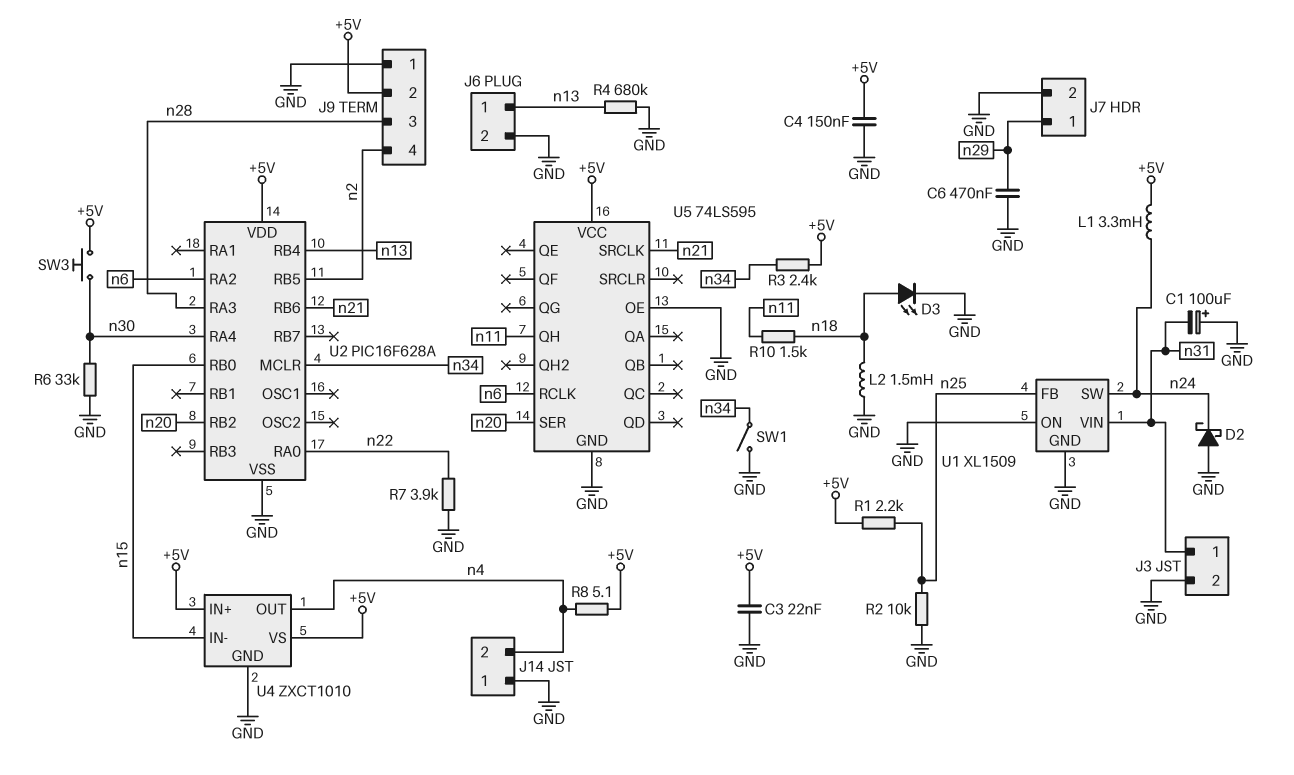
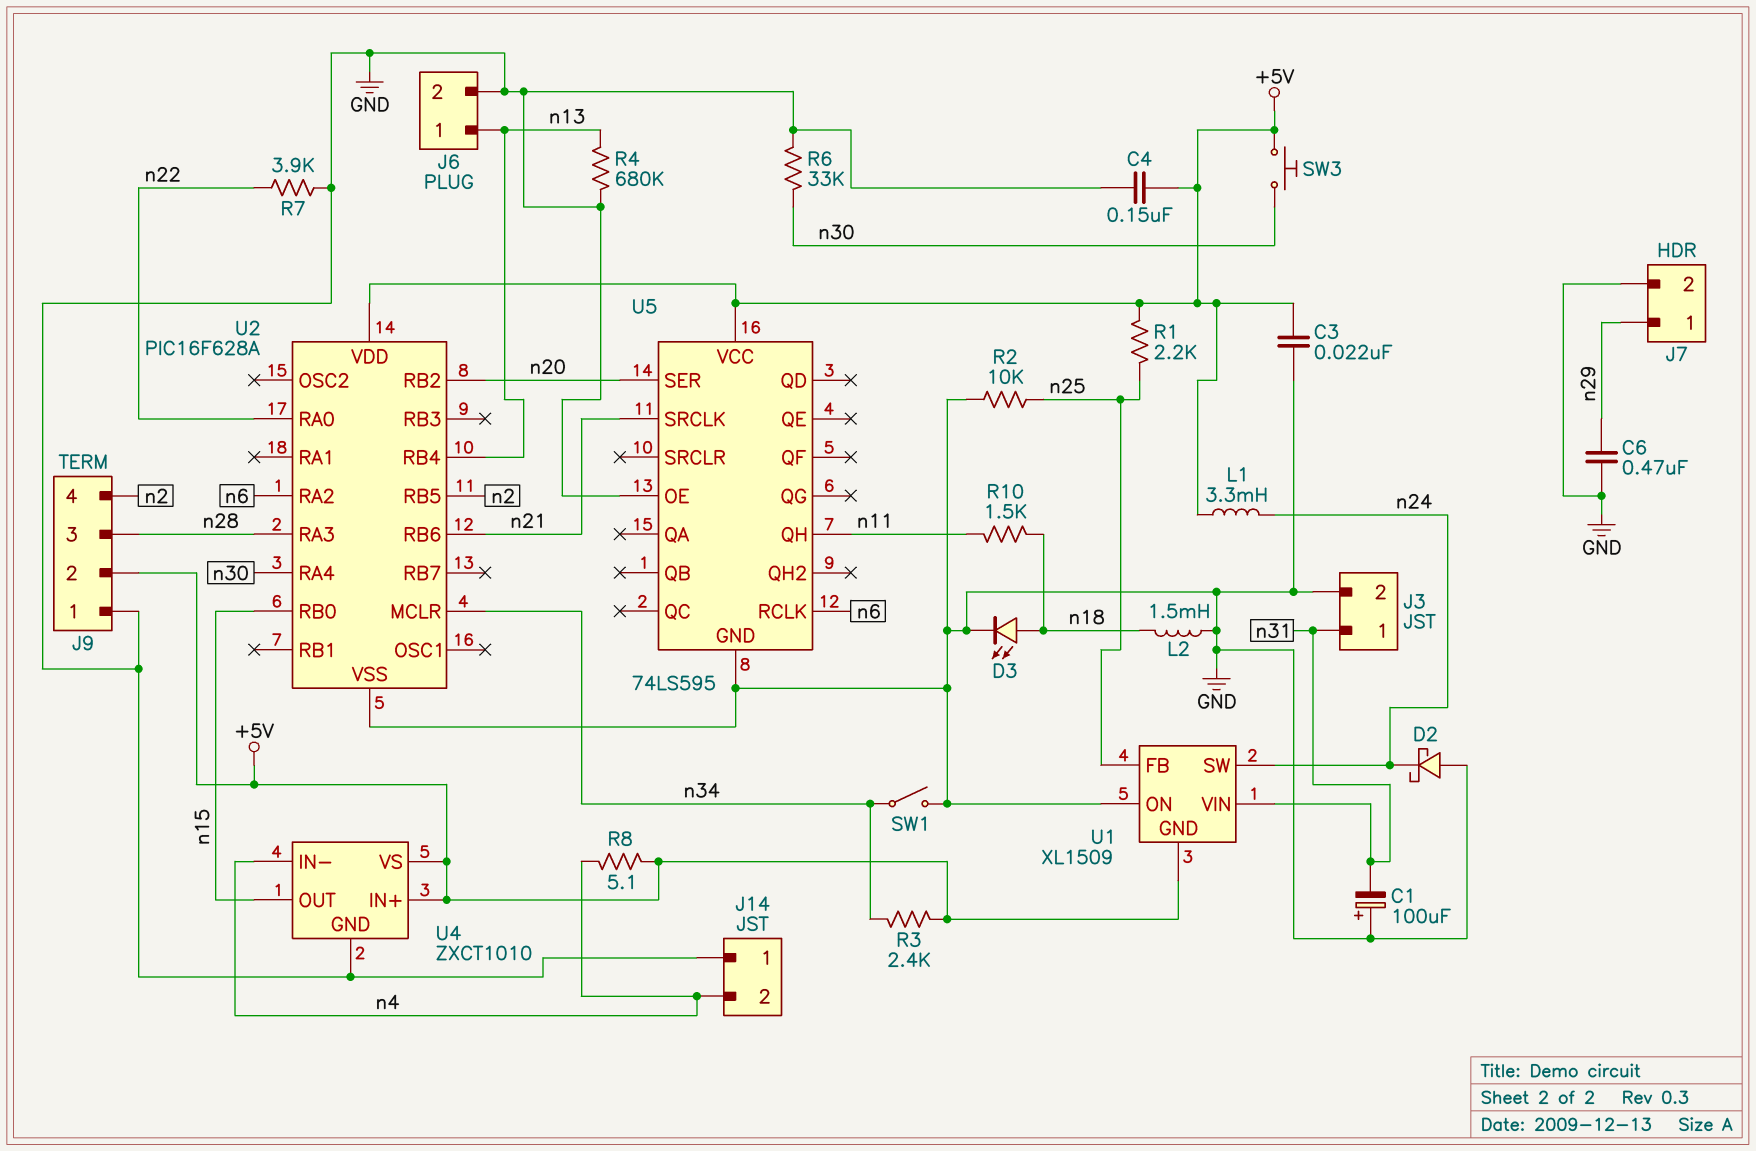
U1 pin GND: GND -> +5V
U4 pin IN-: n15 -> n4
U4 pin OUT: n4 -> n15

